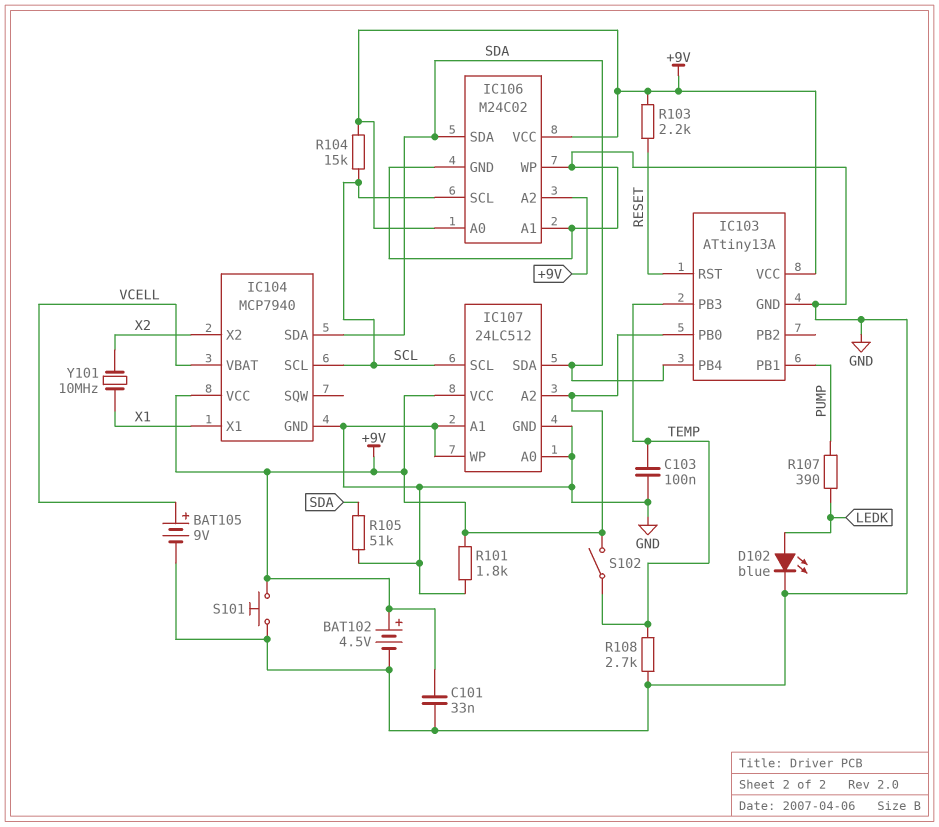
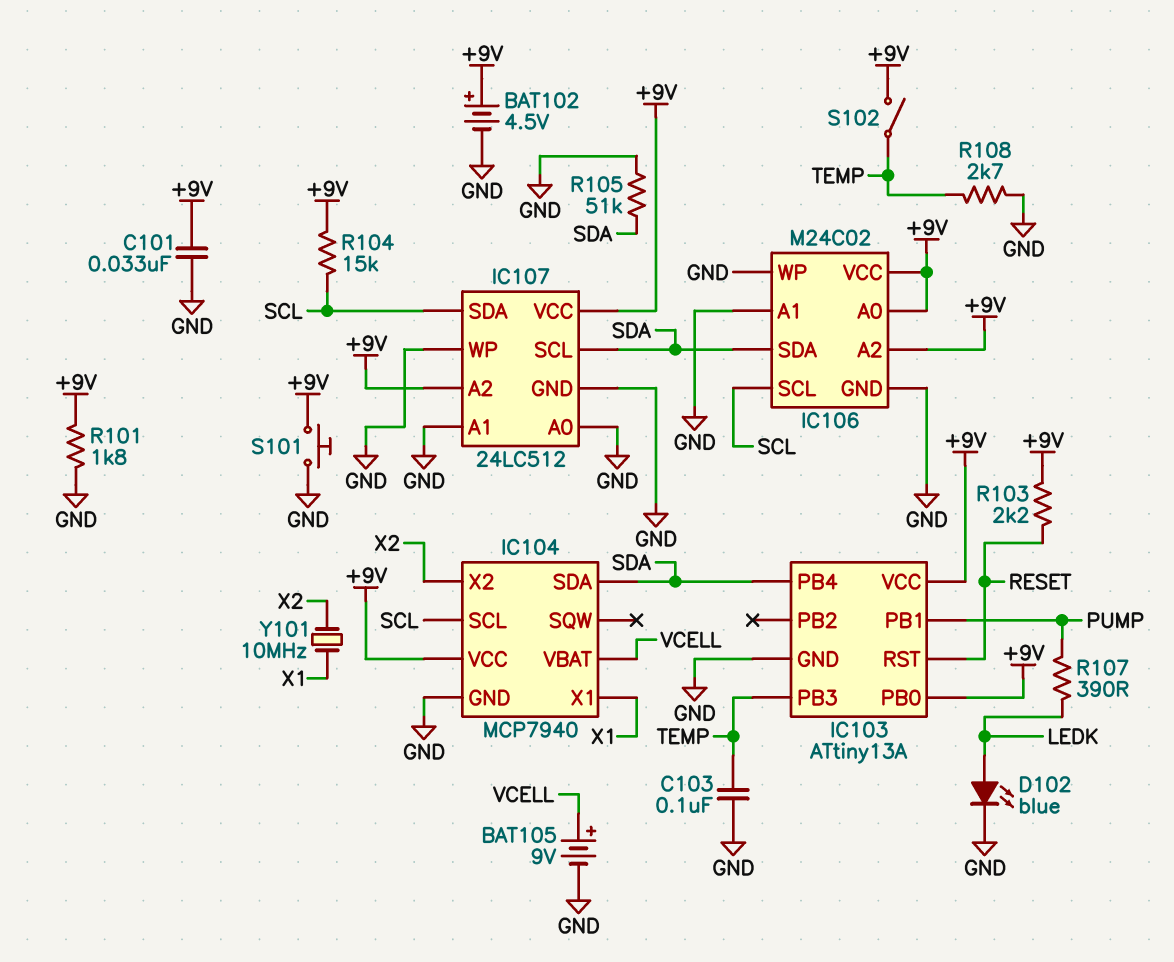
IC107 pin SCL: SCL -> SDA
IC107 pin SDA: SDA -> SCL

